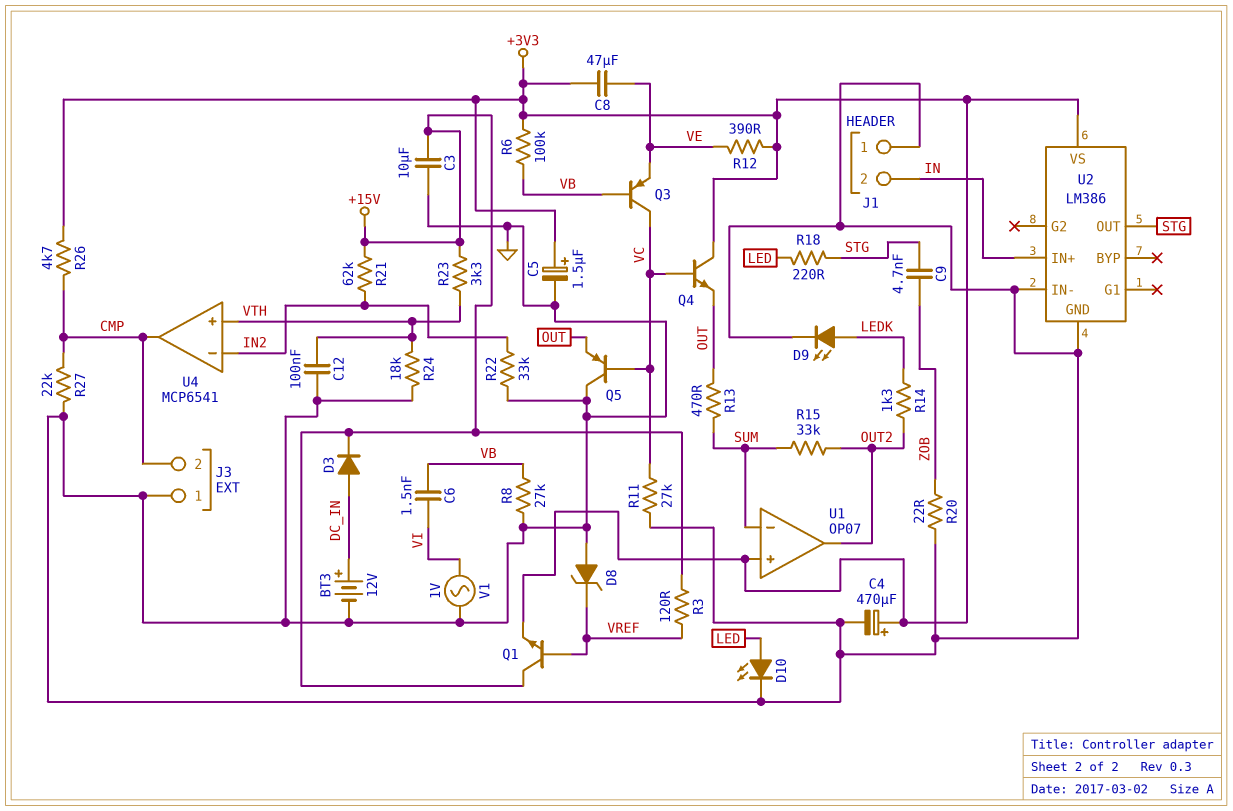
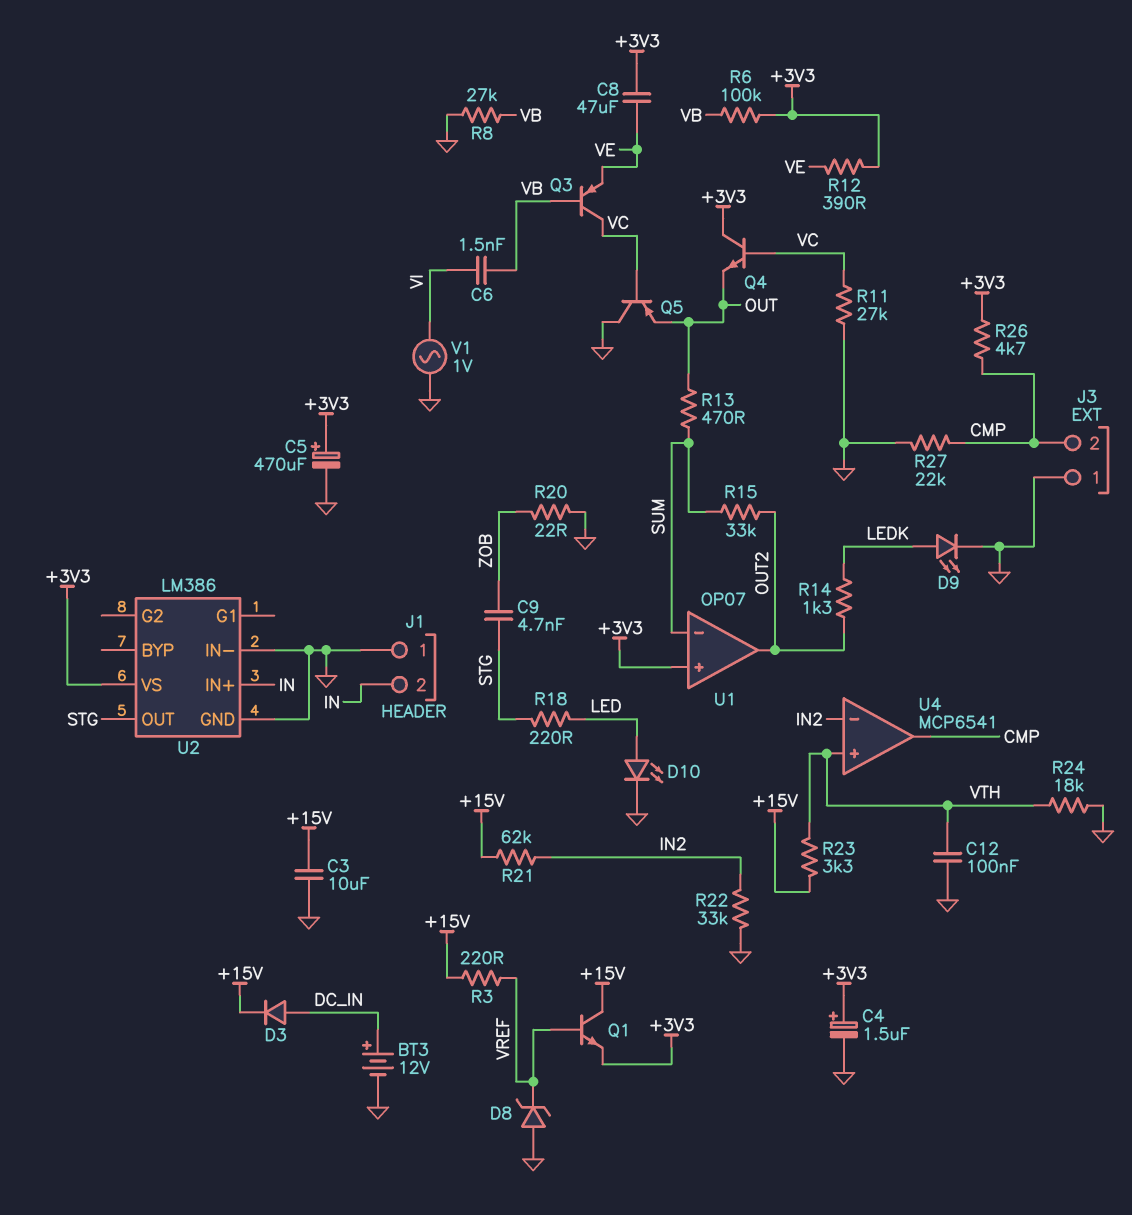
C4: 470uF (plus +3V3, minus GND) -> 1.5uF (plus +3V3, minus GND)
C5: 1.5uF (plus +3V3, minus GND) -> 470uF (plus +3V3, minus GND)
R3: 120 (+15V, VREF) -> 220 (+15V, VREF)

